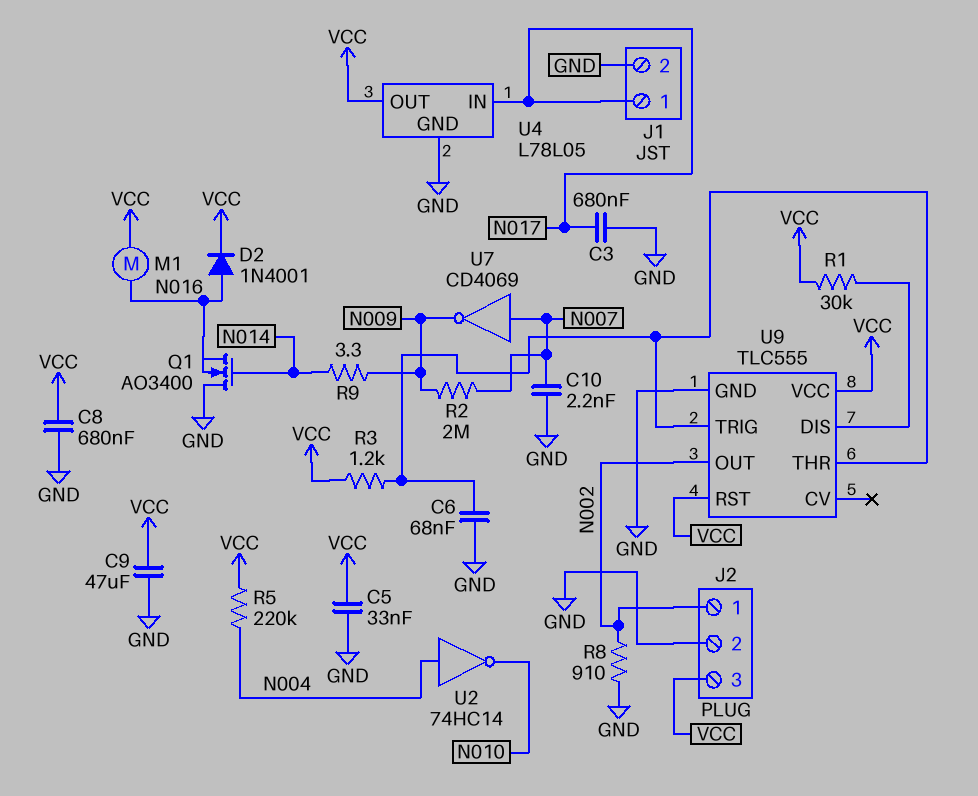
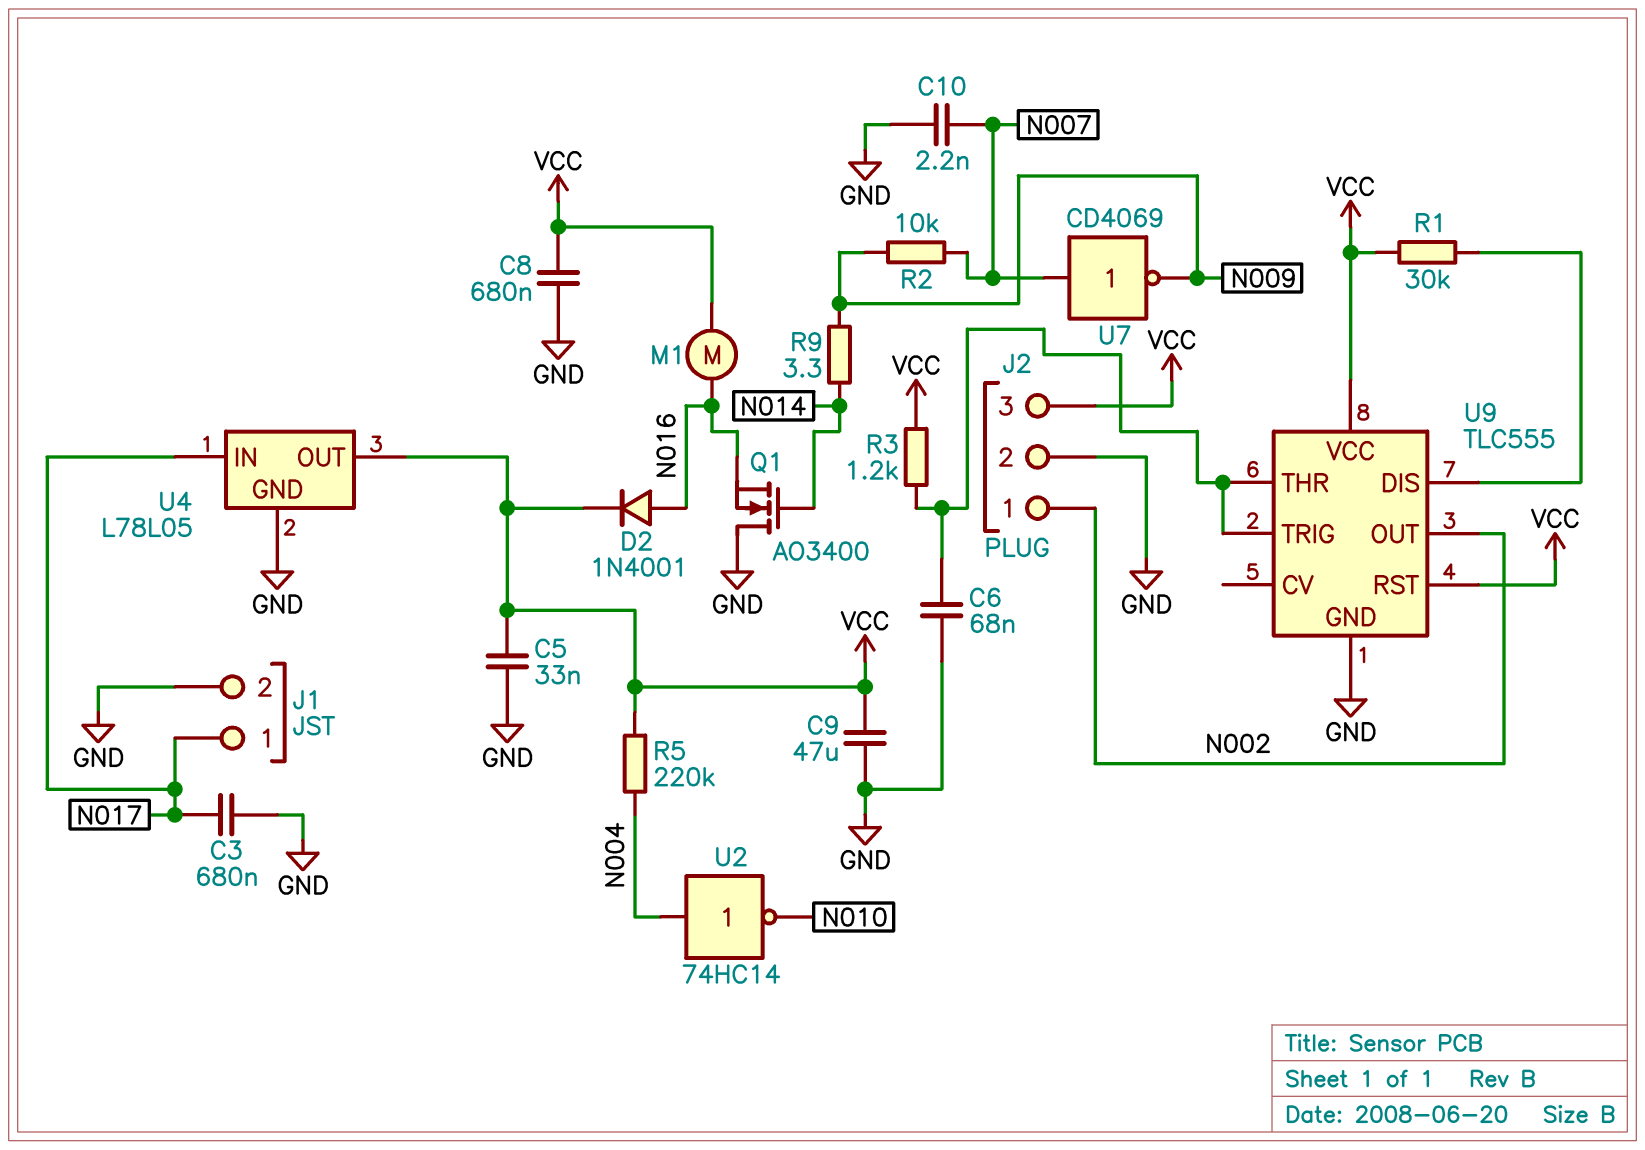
R2: 2M (N007, N009) -> 10k (N007, N009)
R8: 910 (GND, N002) -> none

